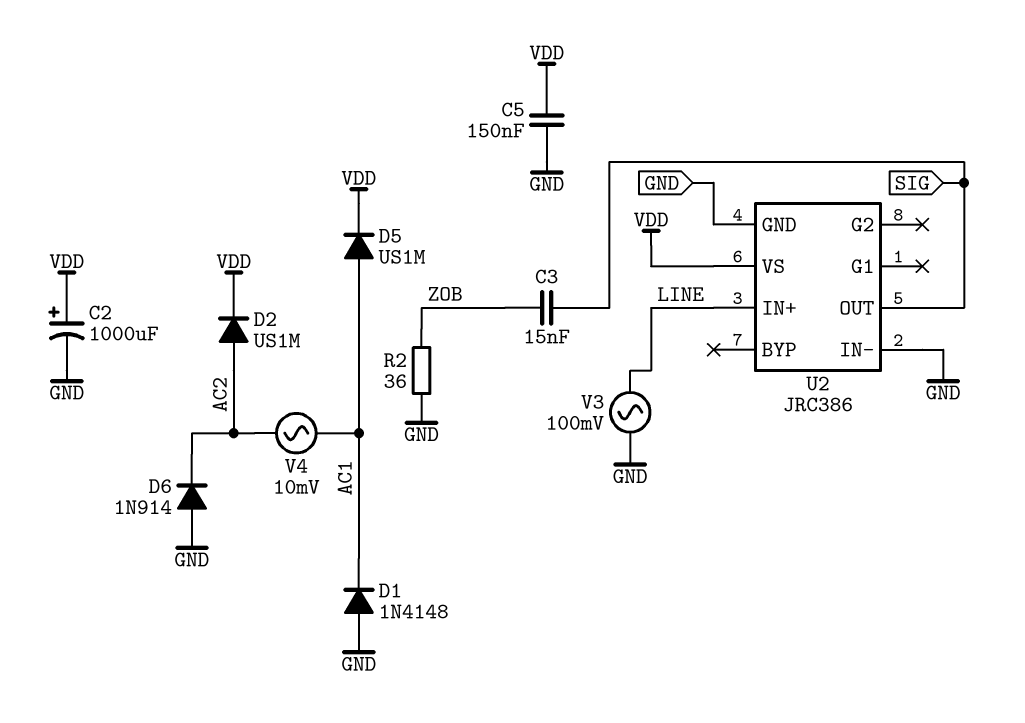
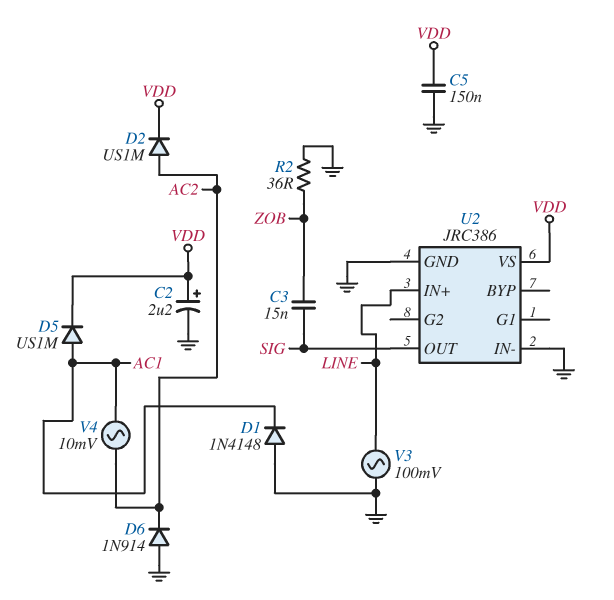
C2: 1000uF (plus VDD, minus GND) -> 2.2uF (plus VDD, minus GND)

